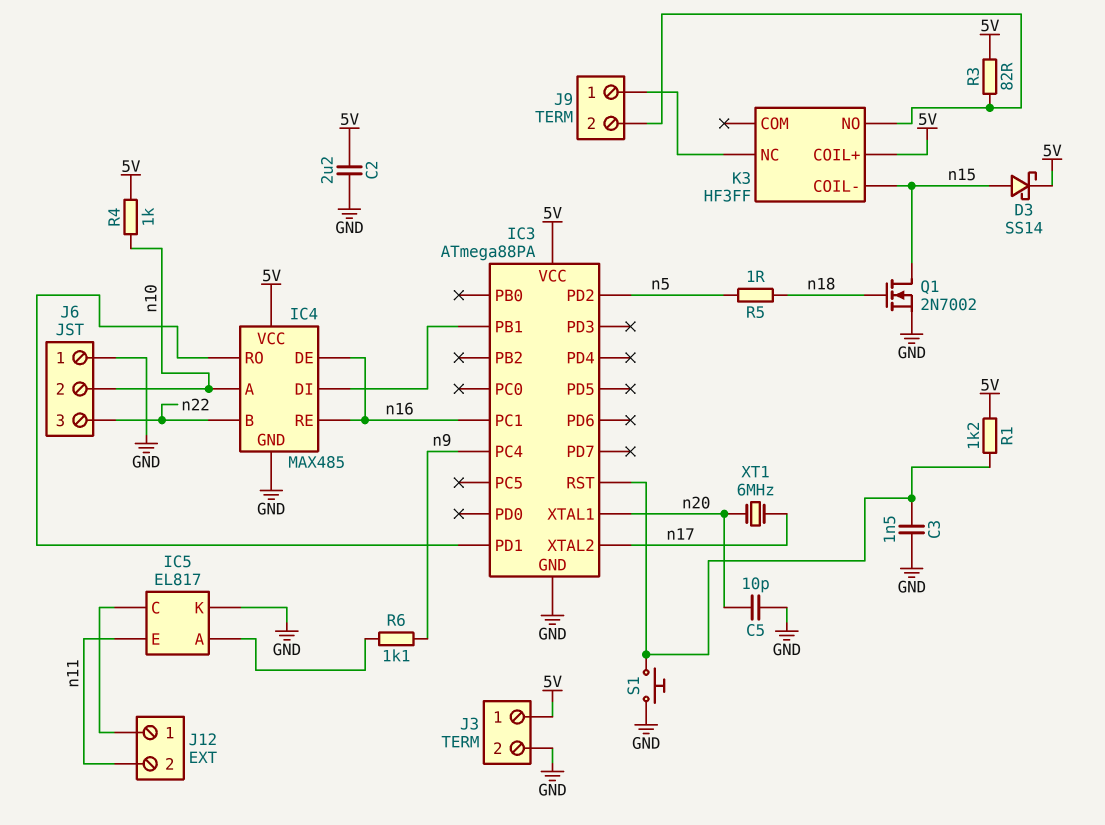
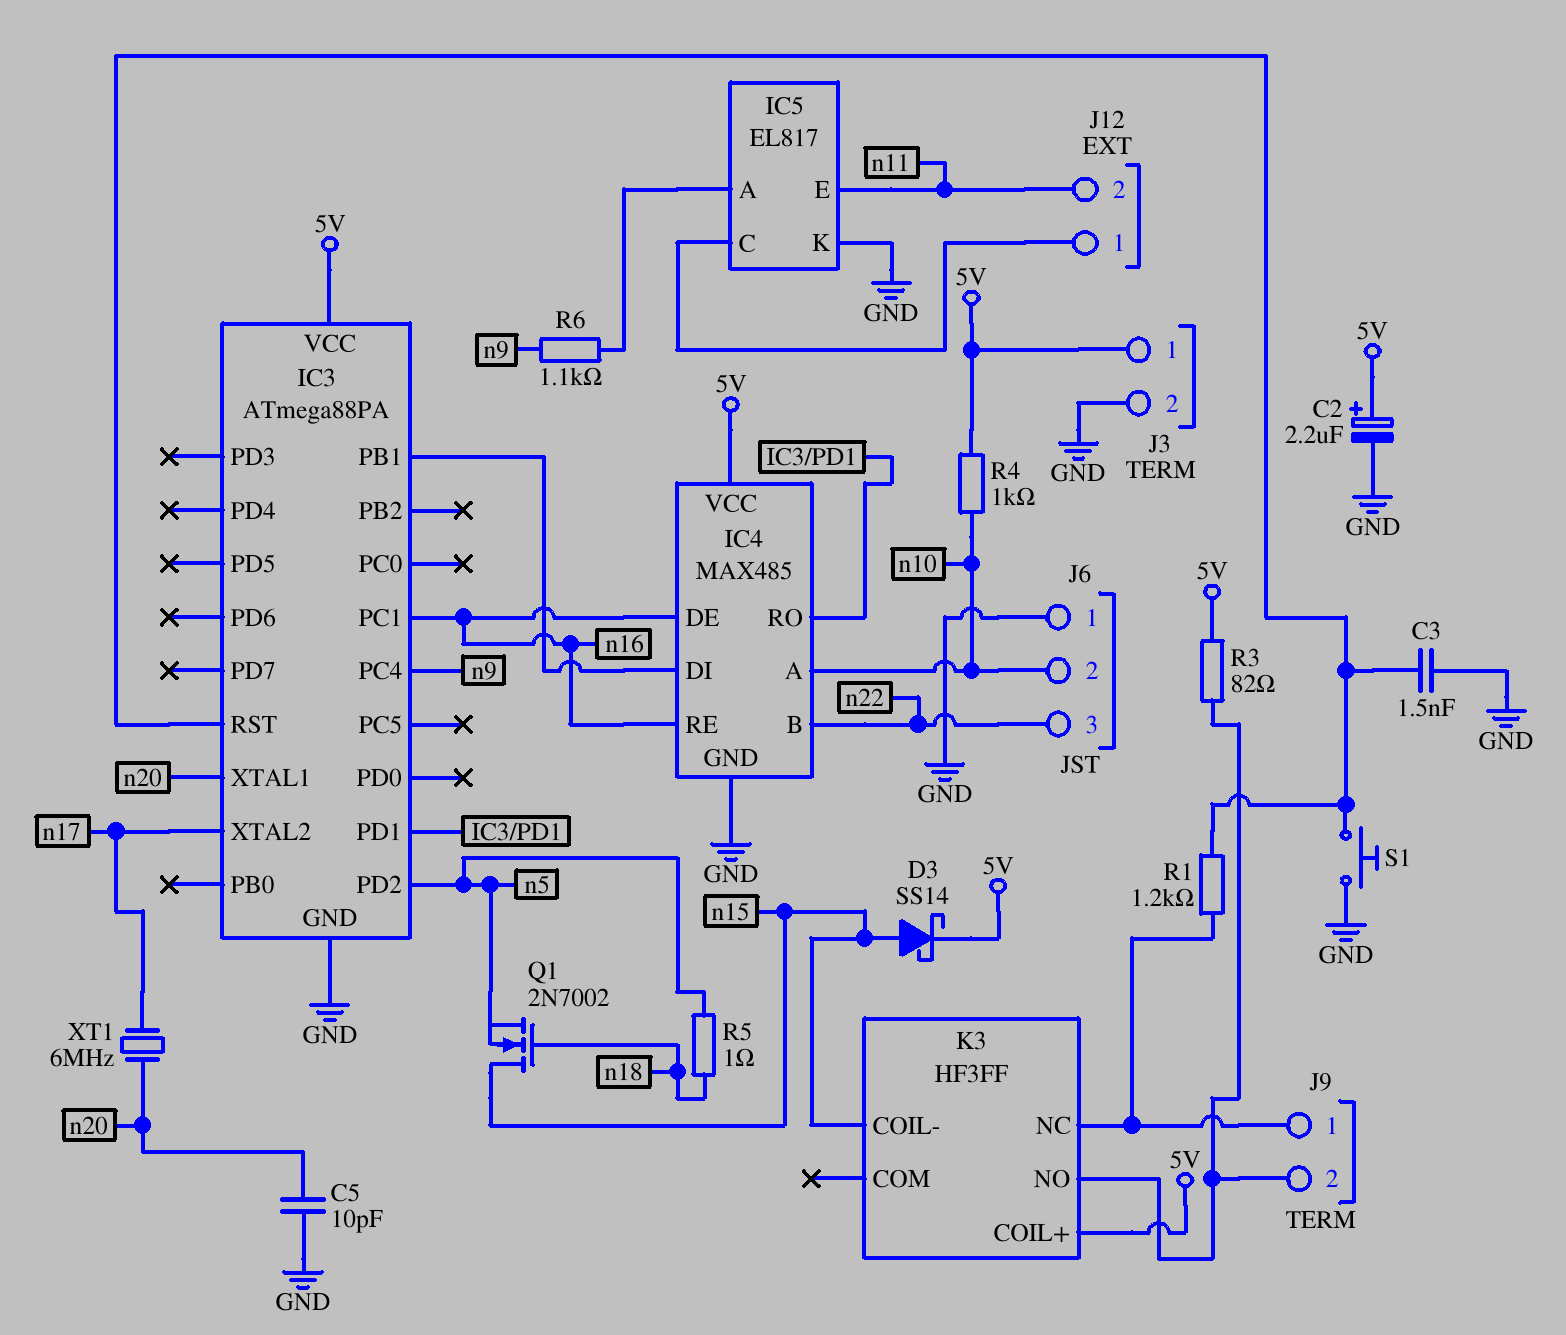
C2: 2.2uF (5V, GND) -> 2.2uF (plus 5V, minus GND)
Q1: NMOS 2N7002 (G n18, D n15, S GND) -> NMOS 2N7002 (G n18, D n15, S n5)
R1: 1.2k (5V, IC3/RST) -> 1.2k (IC3/RST, J9/1)

